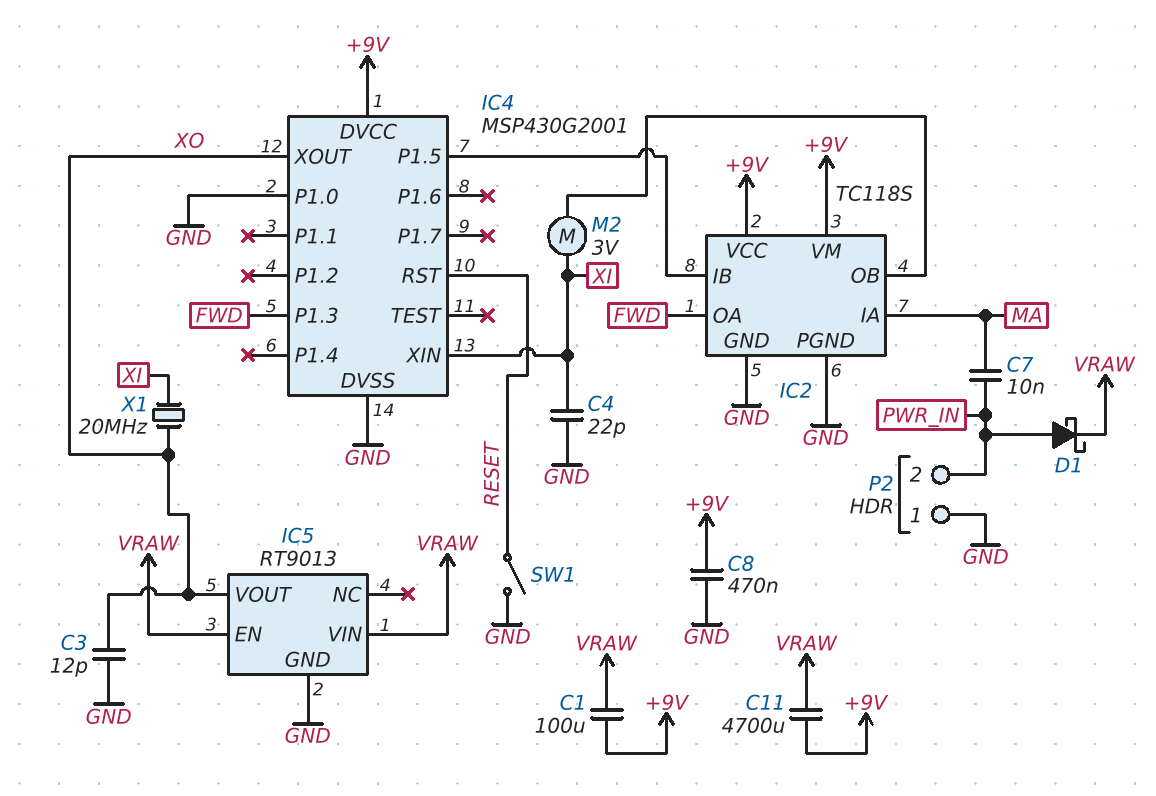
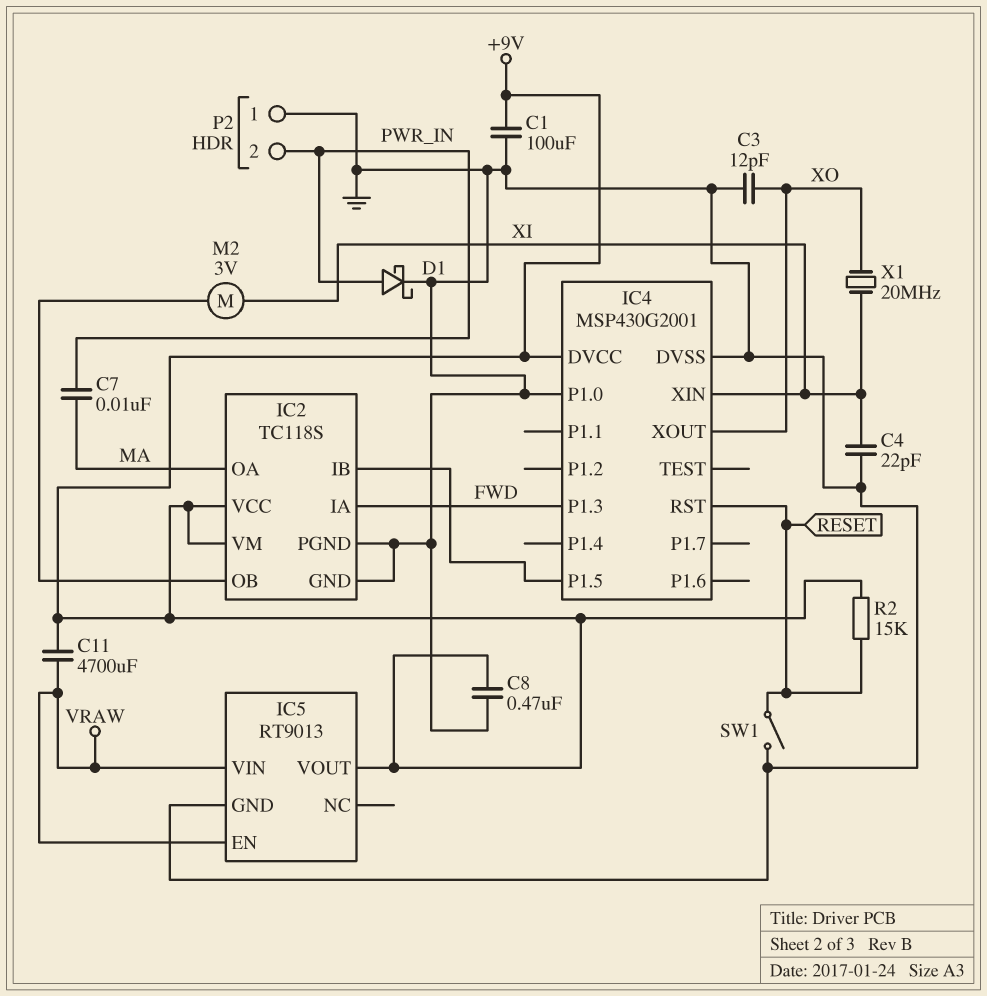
C1: 100uF (+9V, VRAW) -> 100uF (+9V, GND)
D1: schottky (A PWR_IN, K VRAW) -> schottky (A PWR_IN, K GND)
IC2 pin IA: MA -> FWD
IC2 pin OA: FWD -> MA
IC5 pin VOUT: XO -> +9V
R2: none -> 15k (+9V, RESET)

